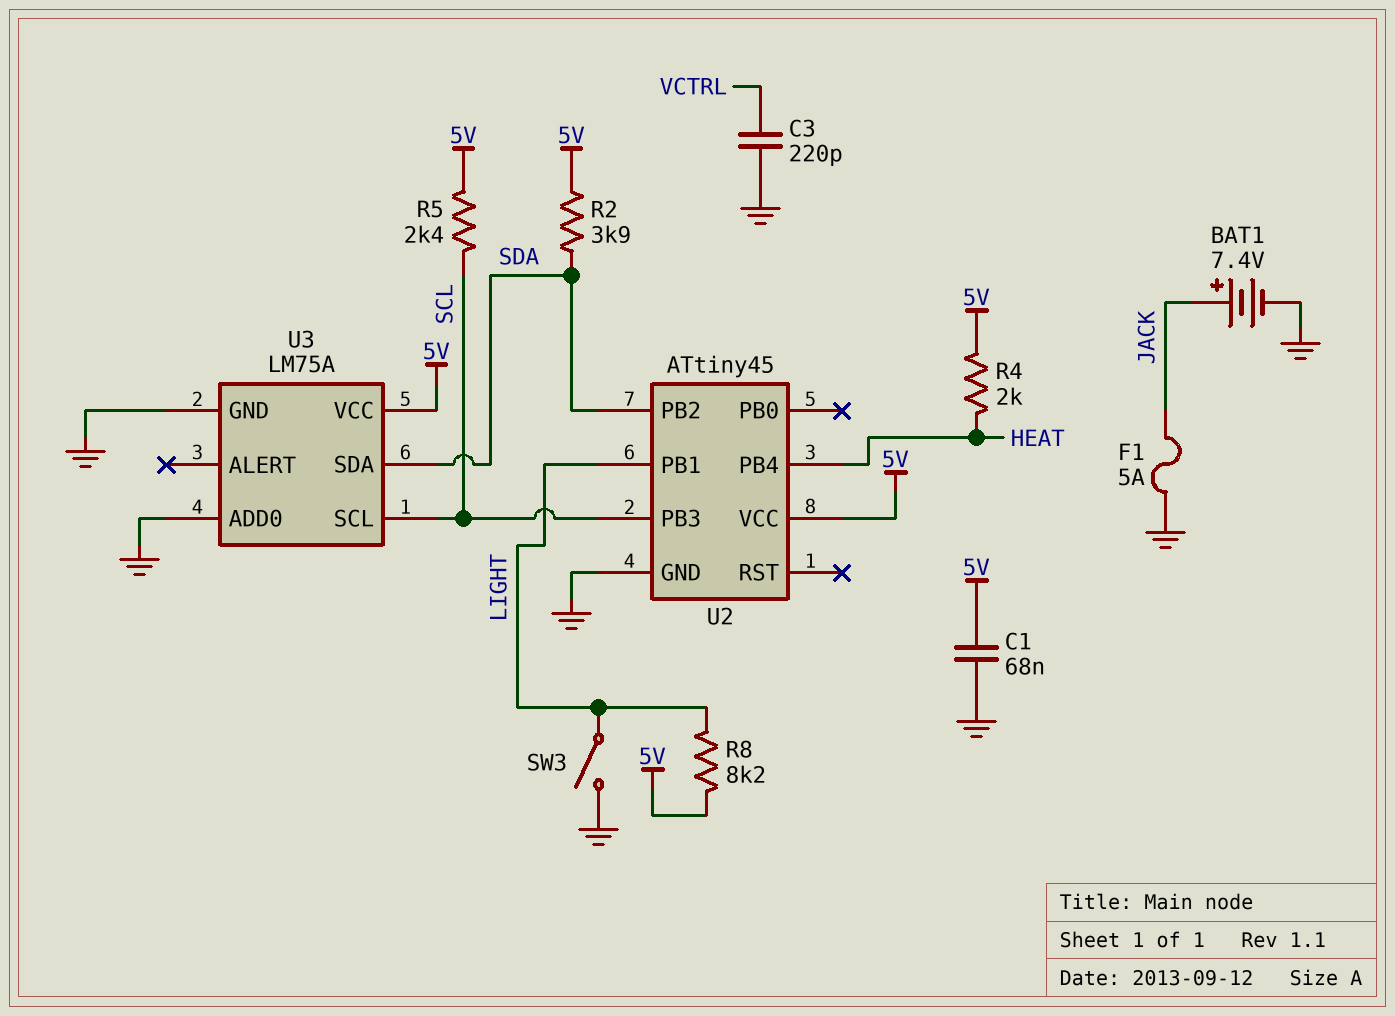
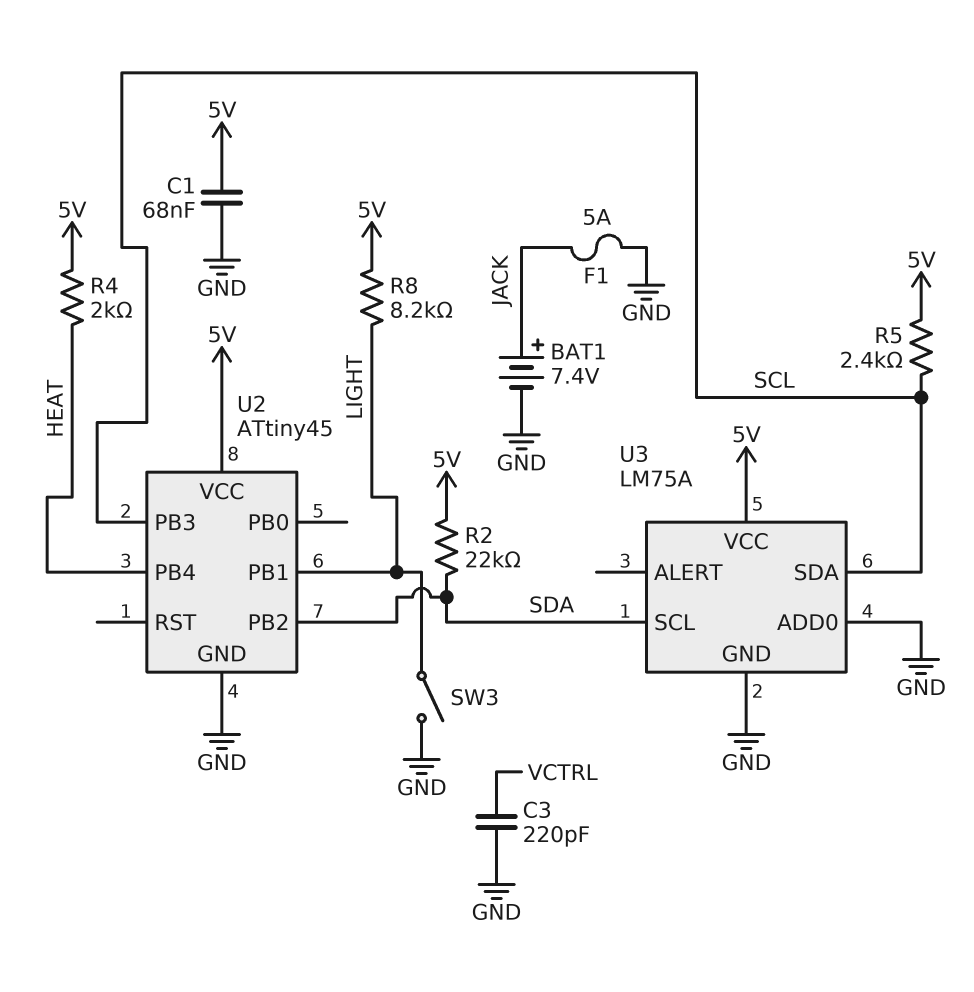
R2: 3.9k (5V, SDA) -> 22k (5V, SDA)
U3 pin SCL: SCL -> SDA
U3 pin SDA: SDA -> SCL

